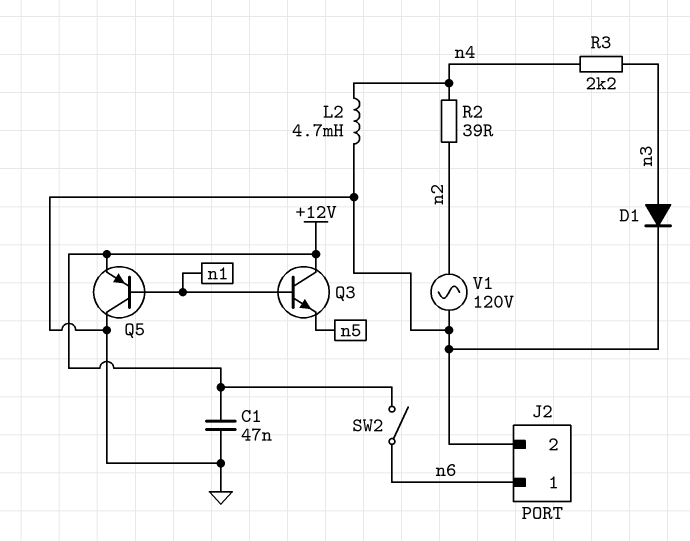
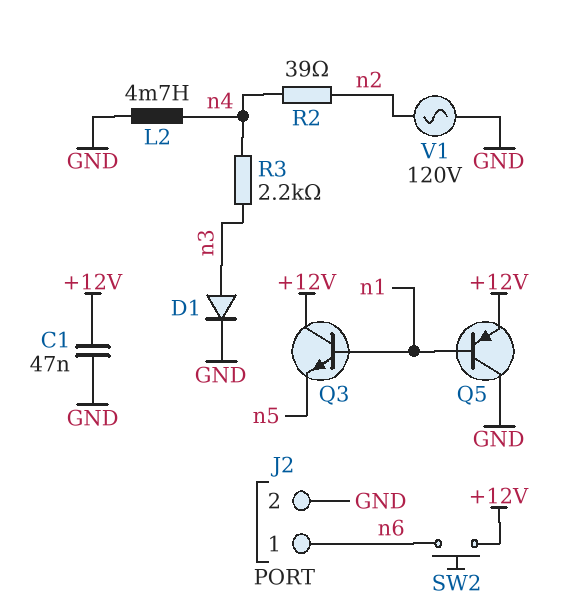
SW2: switch (+12V, n6) -> button (+12V, n6)

